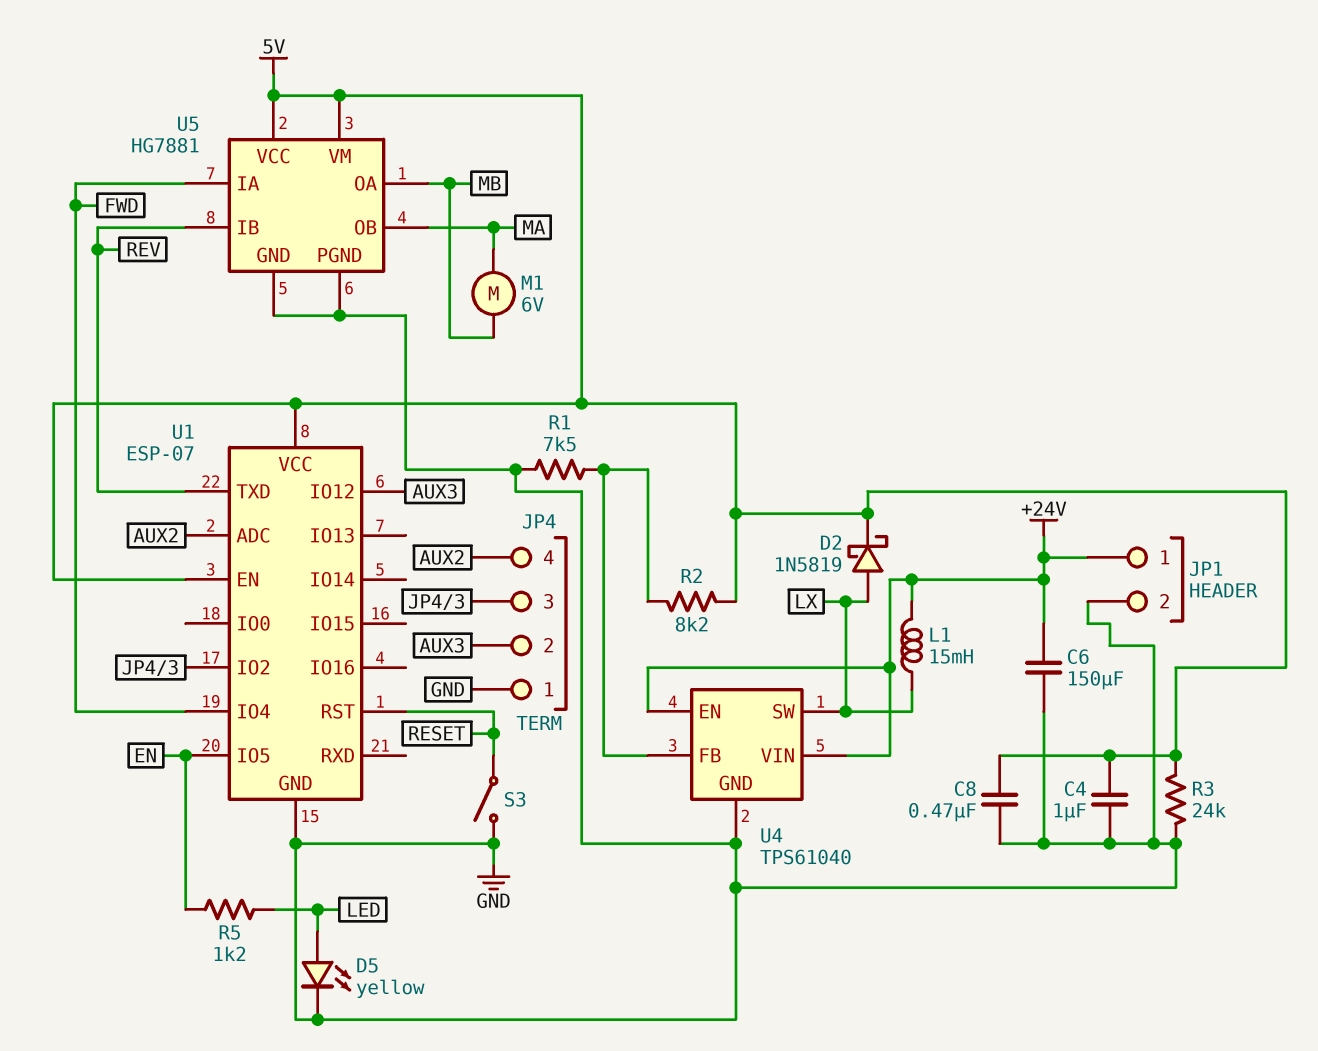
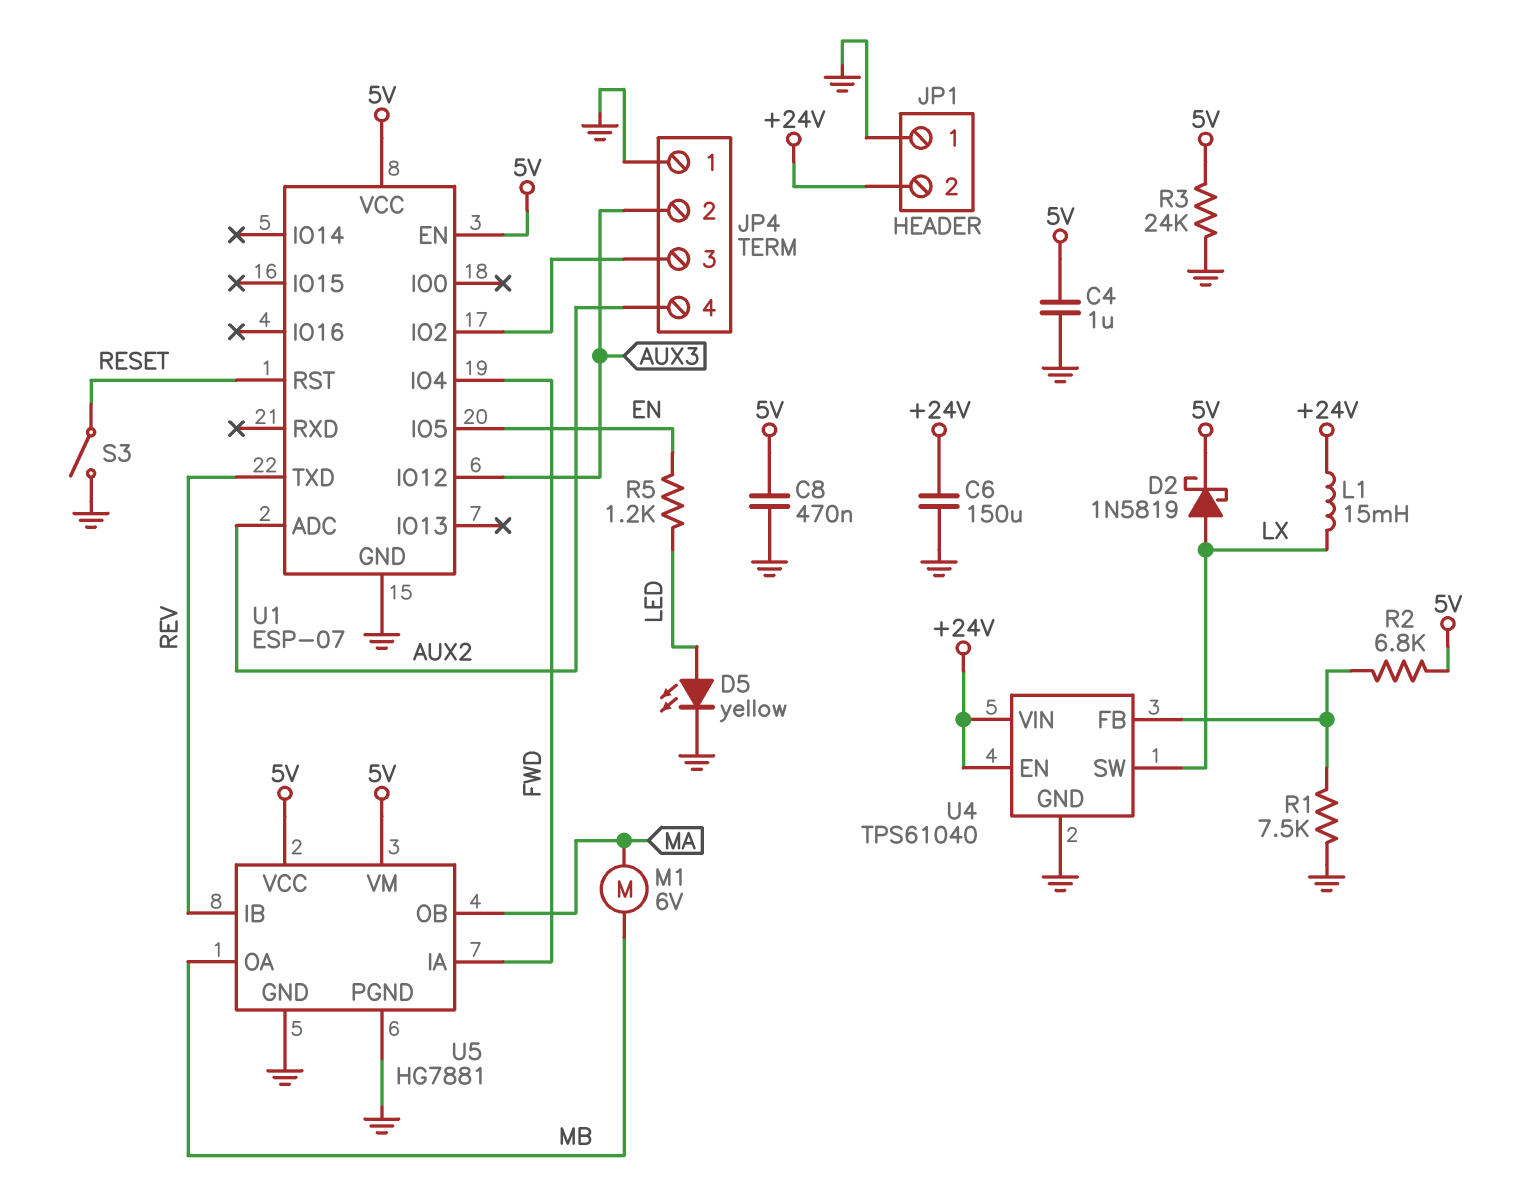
JP1 pin 1: +24V -> GND
JP1 pin 2: GND -> +24V
R2: 8.2k (5V, U4/FB) -> 6.8k (5V, U4/FB)

